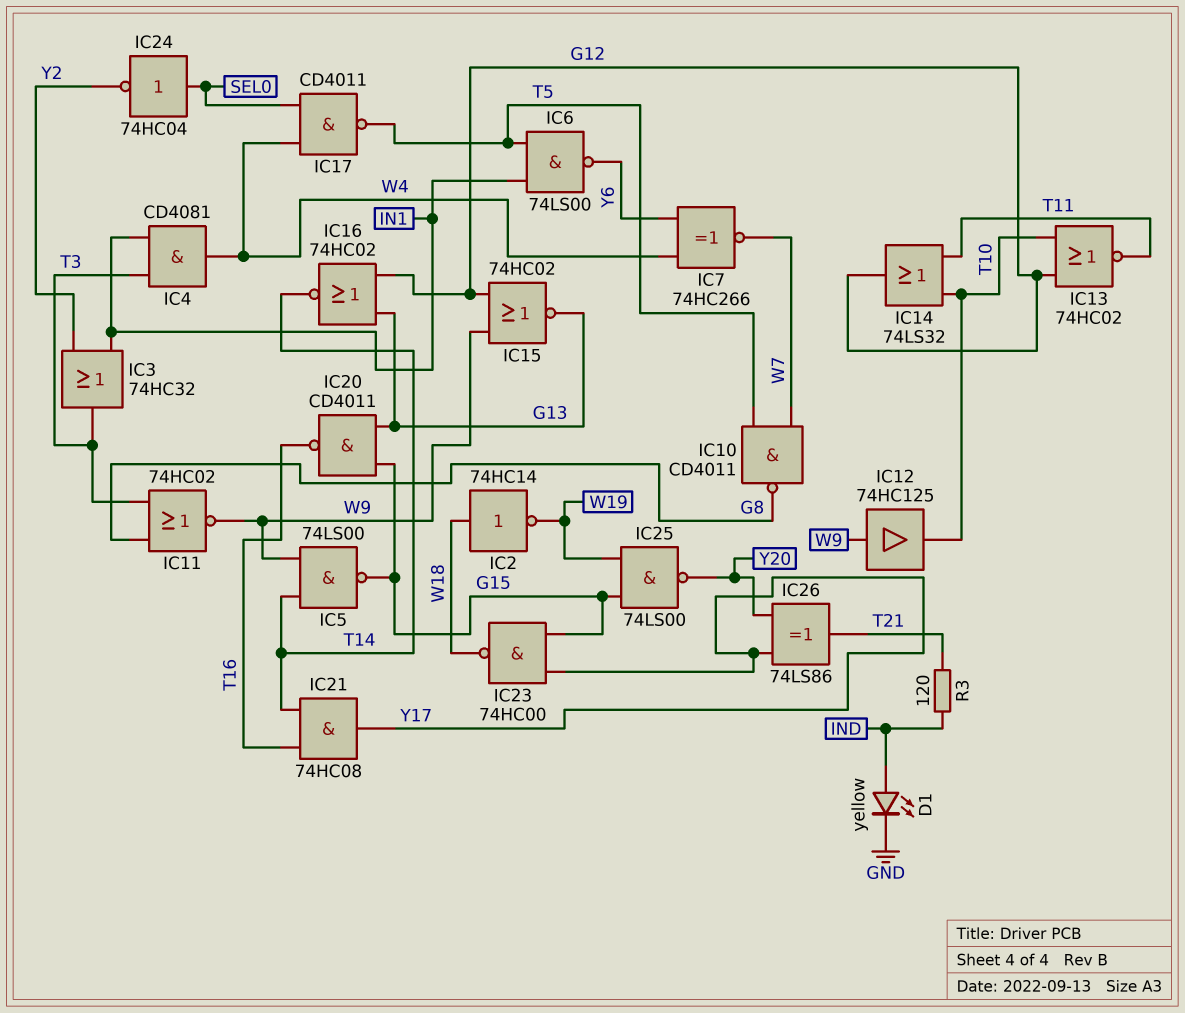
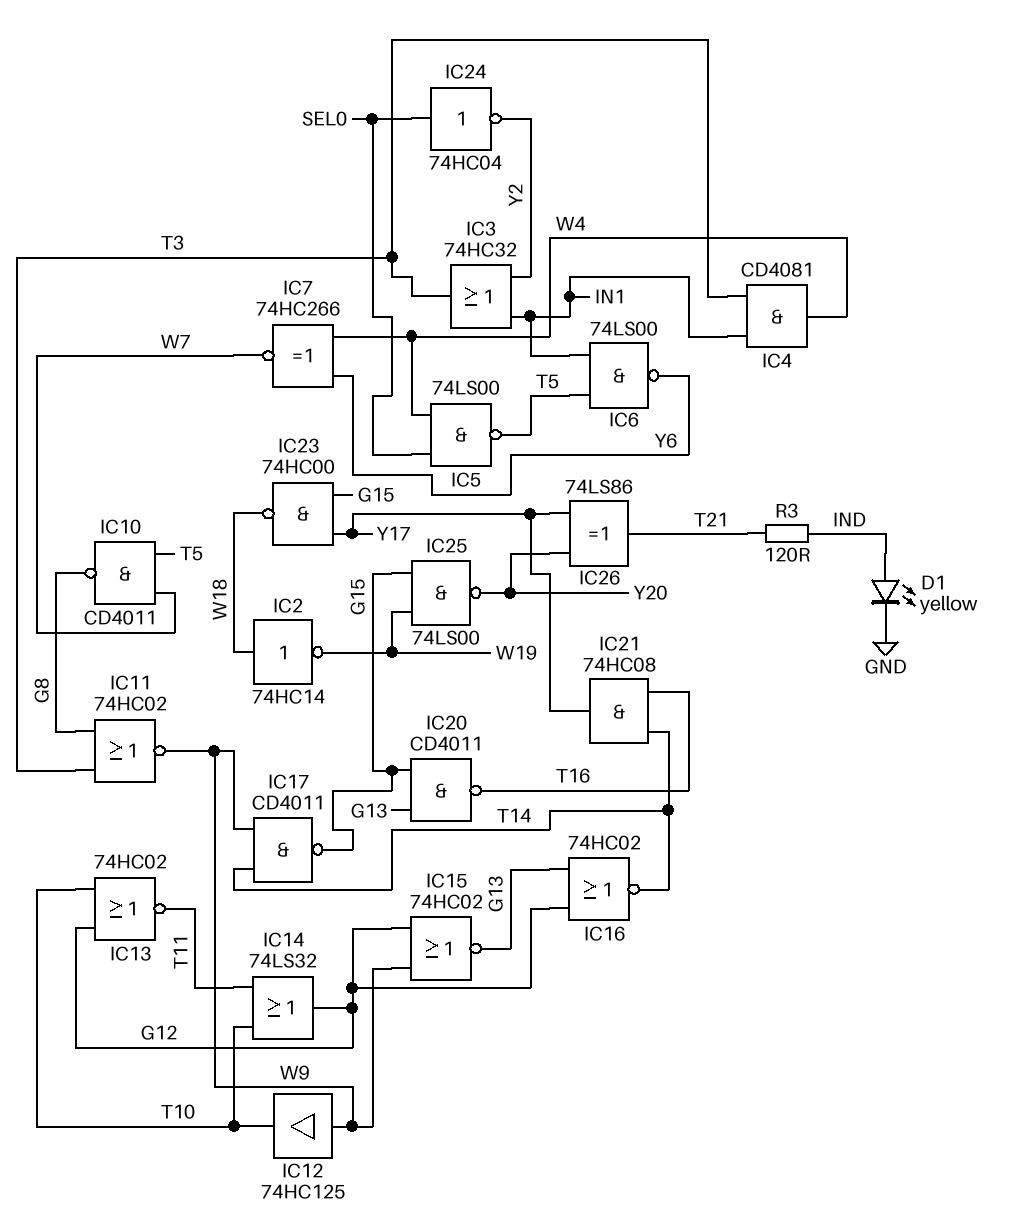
IC5: NAND 74LS00 (in T14, in W9, out G15) -> NAND 74LS00 (in SEL0, in W4, out T5)
IC17: NAND CD4011 (in SEL0, in W4, out T5) -> NAND CD4011 (in T14, in W9, out G15)

